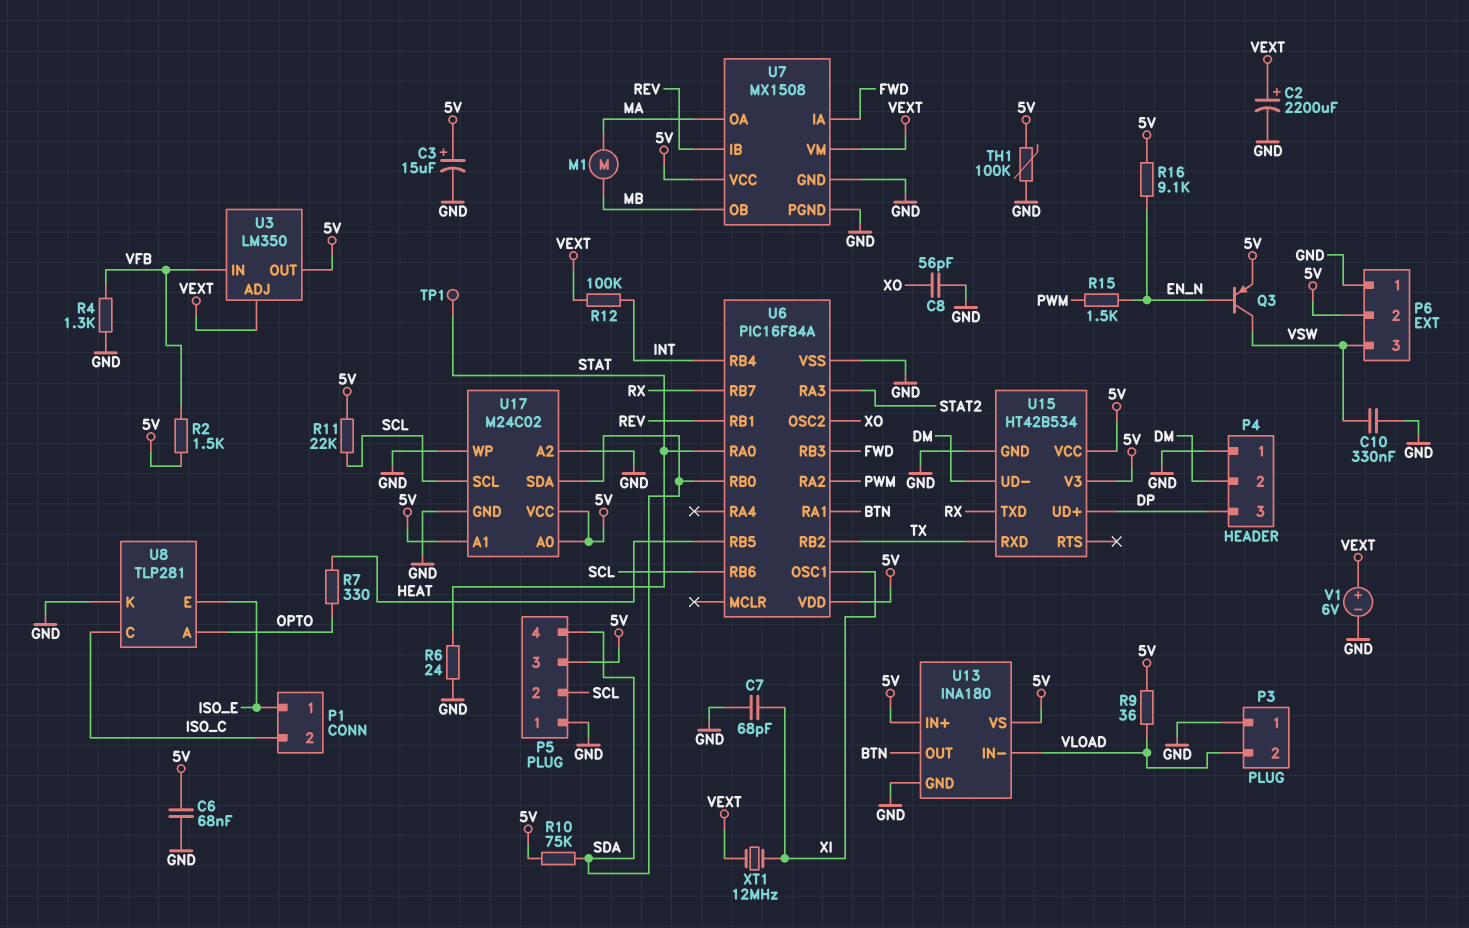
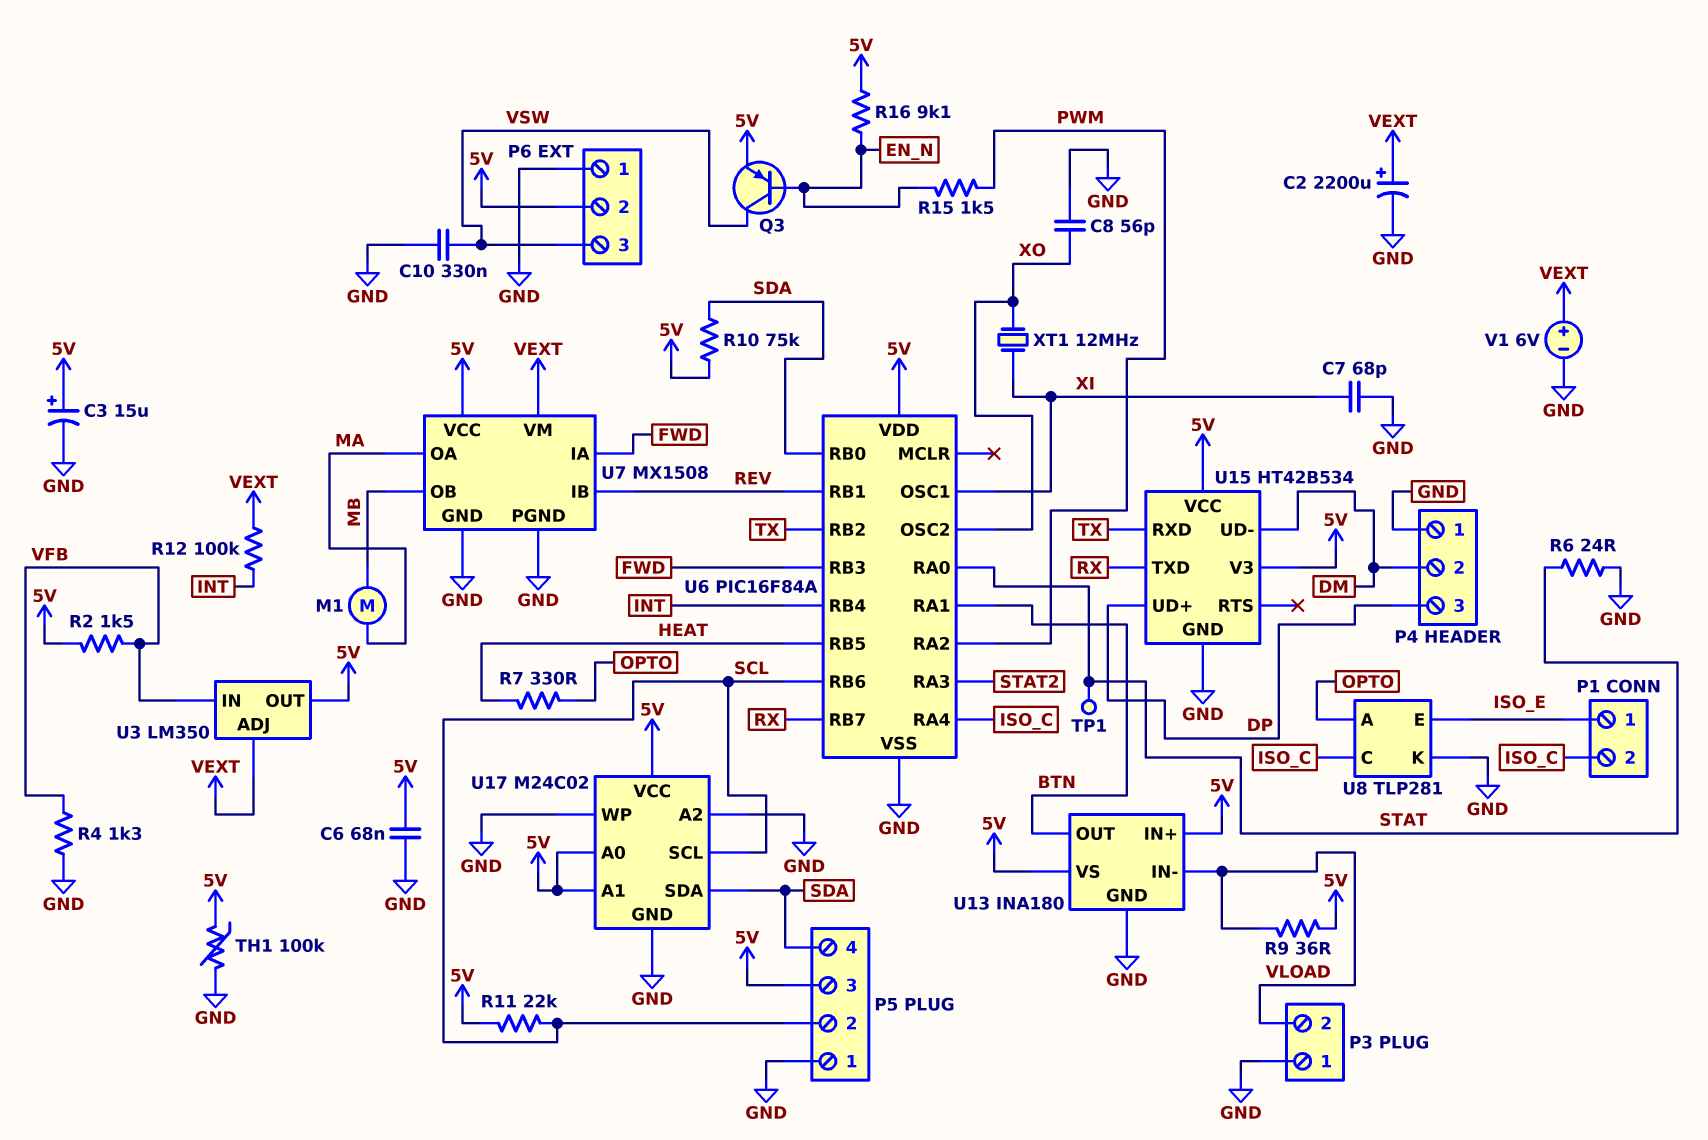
U6 pin RA4: none -> ISO_C
XT1: 12MHz (VEXT, XI) -> 12MHz (XI, XO)

